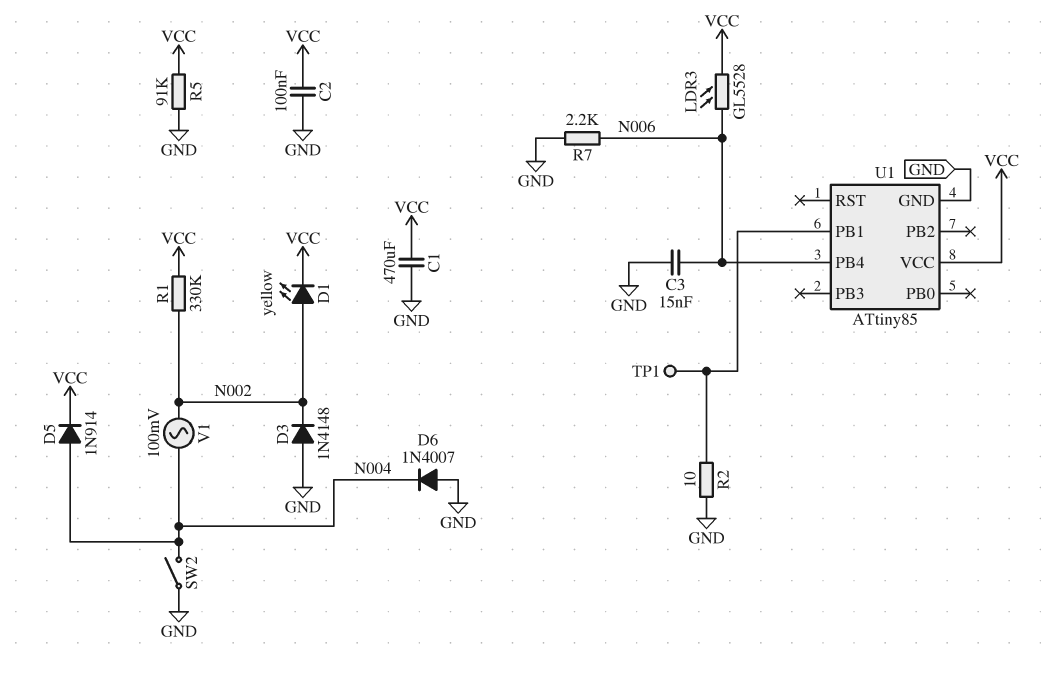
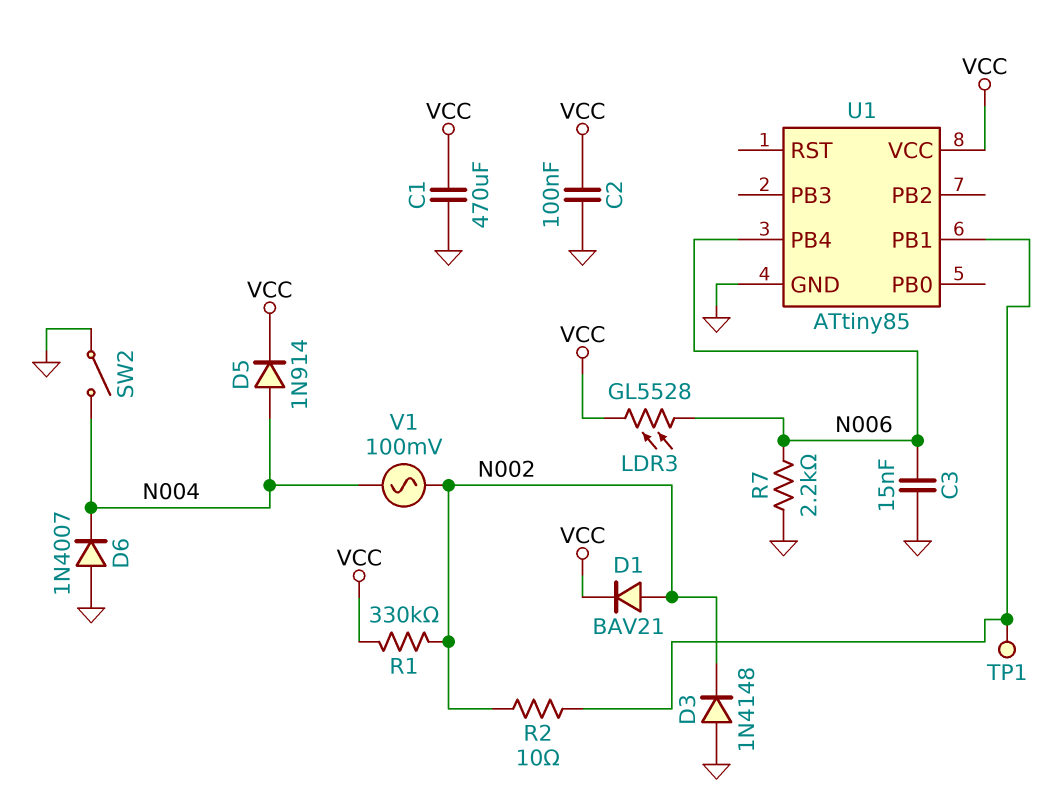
D1: LED yellow (A N002, K VCC) -> diode BAV21 (A N002, K VCC)
R2: 10 (GND, U1/PB1) -> 10 (N002, U1/PB1)
R5: 91k (GND, VCC) -> none

